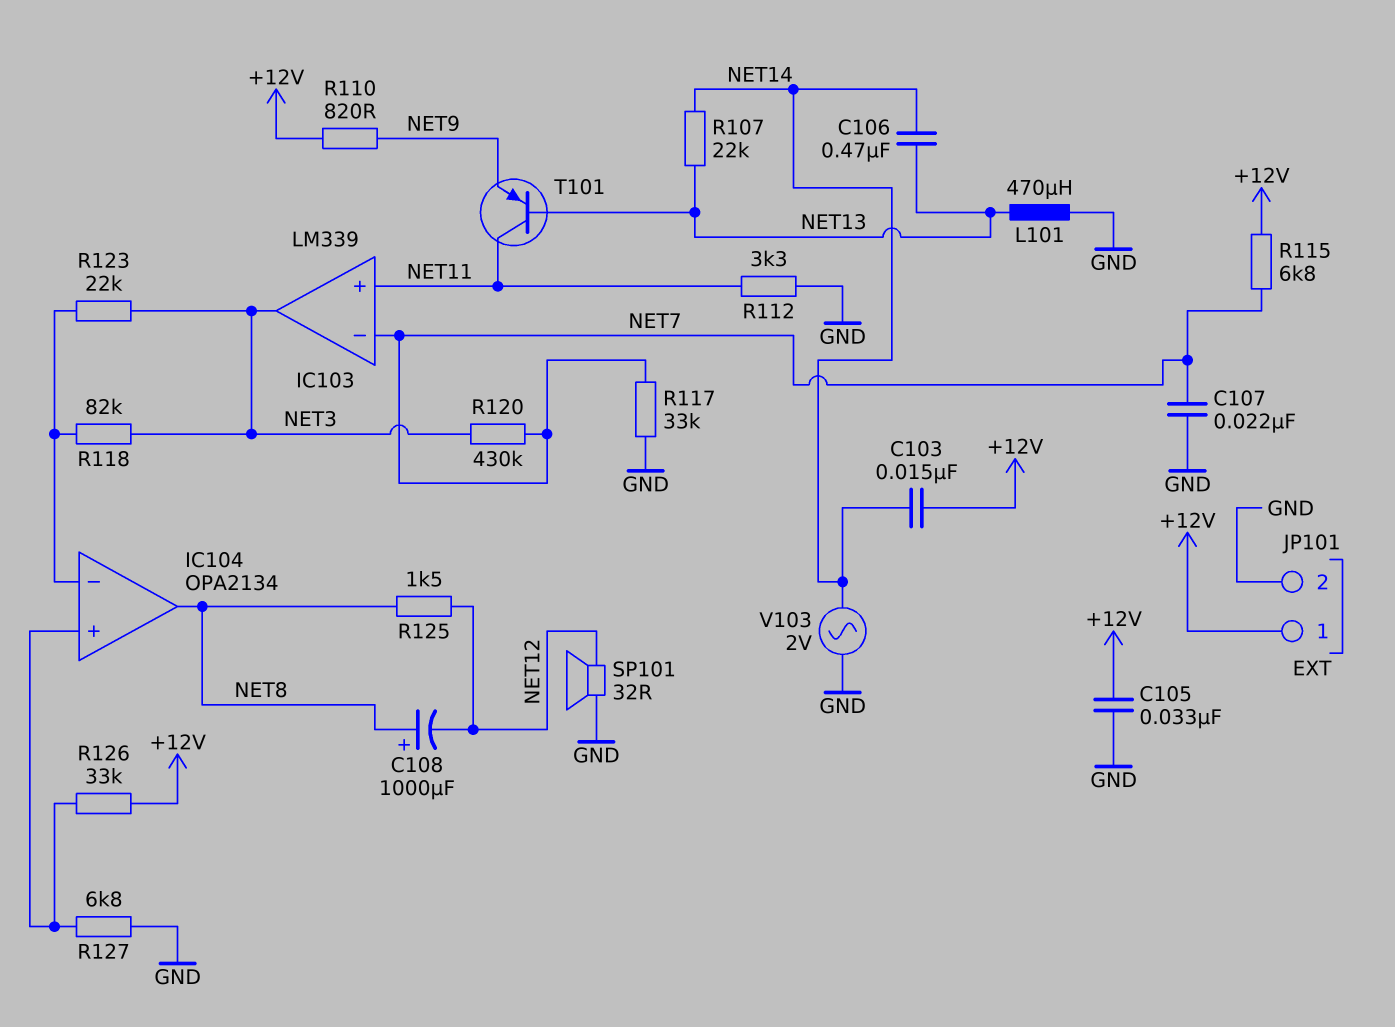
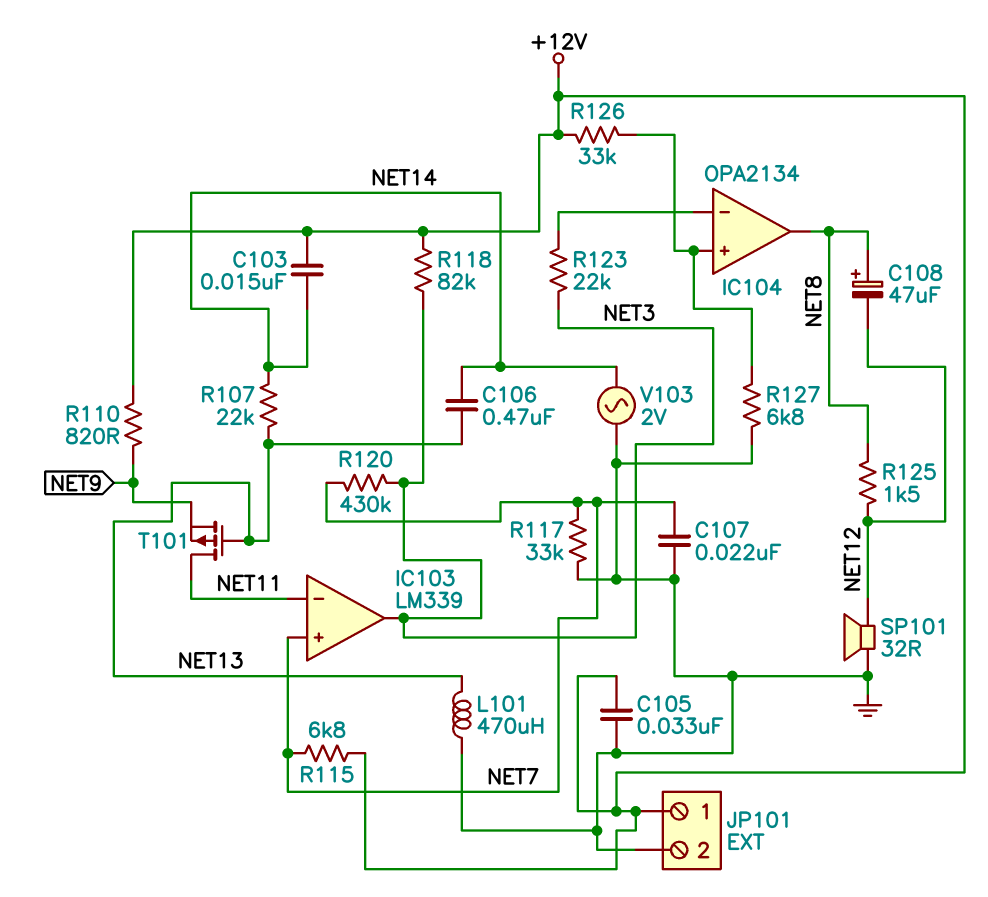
C108: 1000uF (plus NET8, minus NET12) -> 47uF (plus NET8, minus NET12)
IC103 pin in+: NET11 -> NET7
IC103 pin in-: NET7 -> NET11
R112: 3.3k (GND, NET11) -> none
R118: 82k (IC104/in-, NET3) -> 82k (+12V, NET3)
T101: PNP (B NET13, C NET11, E NET9) -> PMOS (G NET13, D NET11, S NET9)

